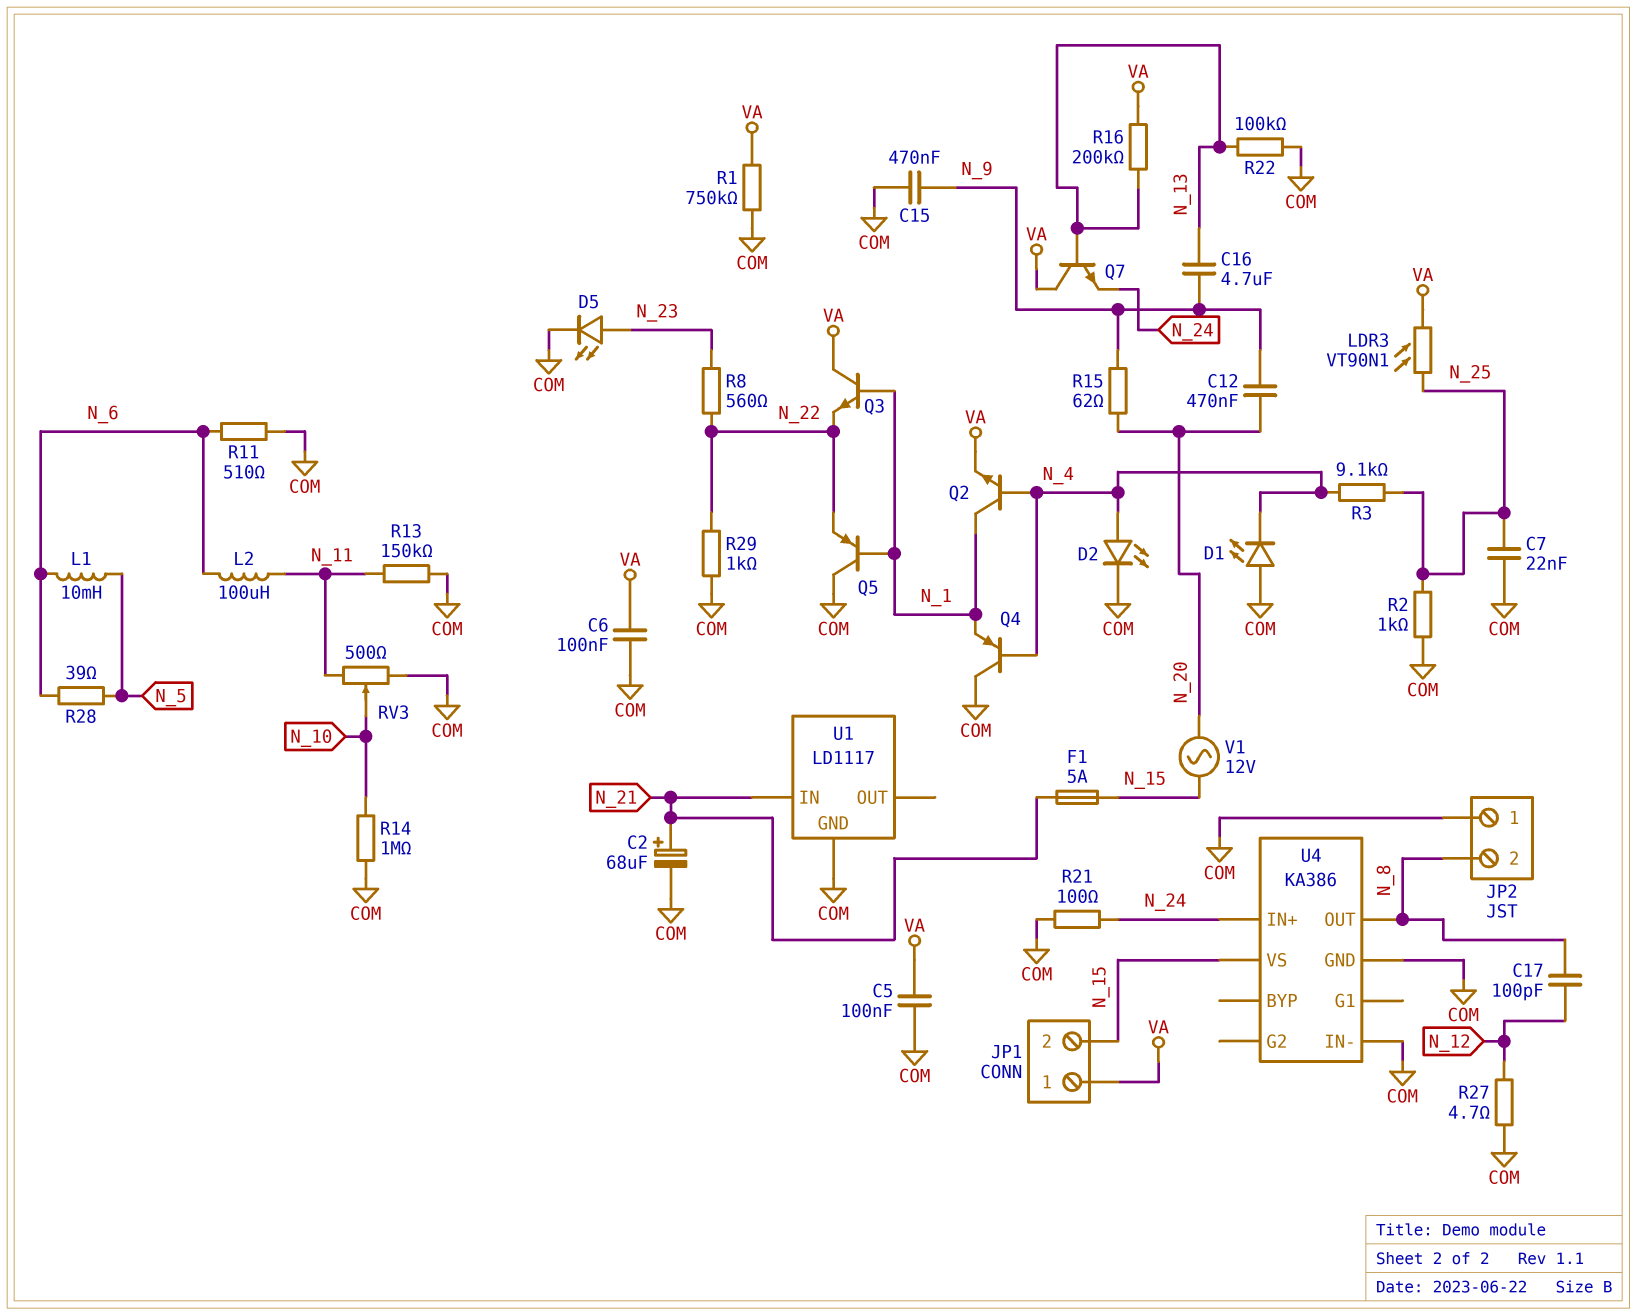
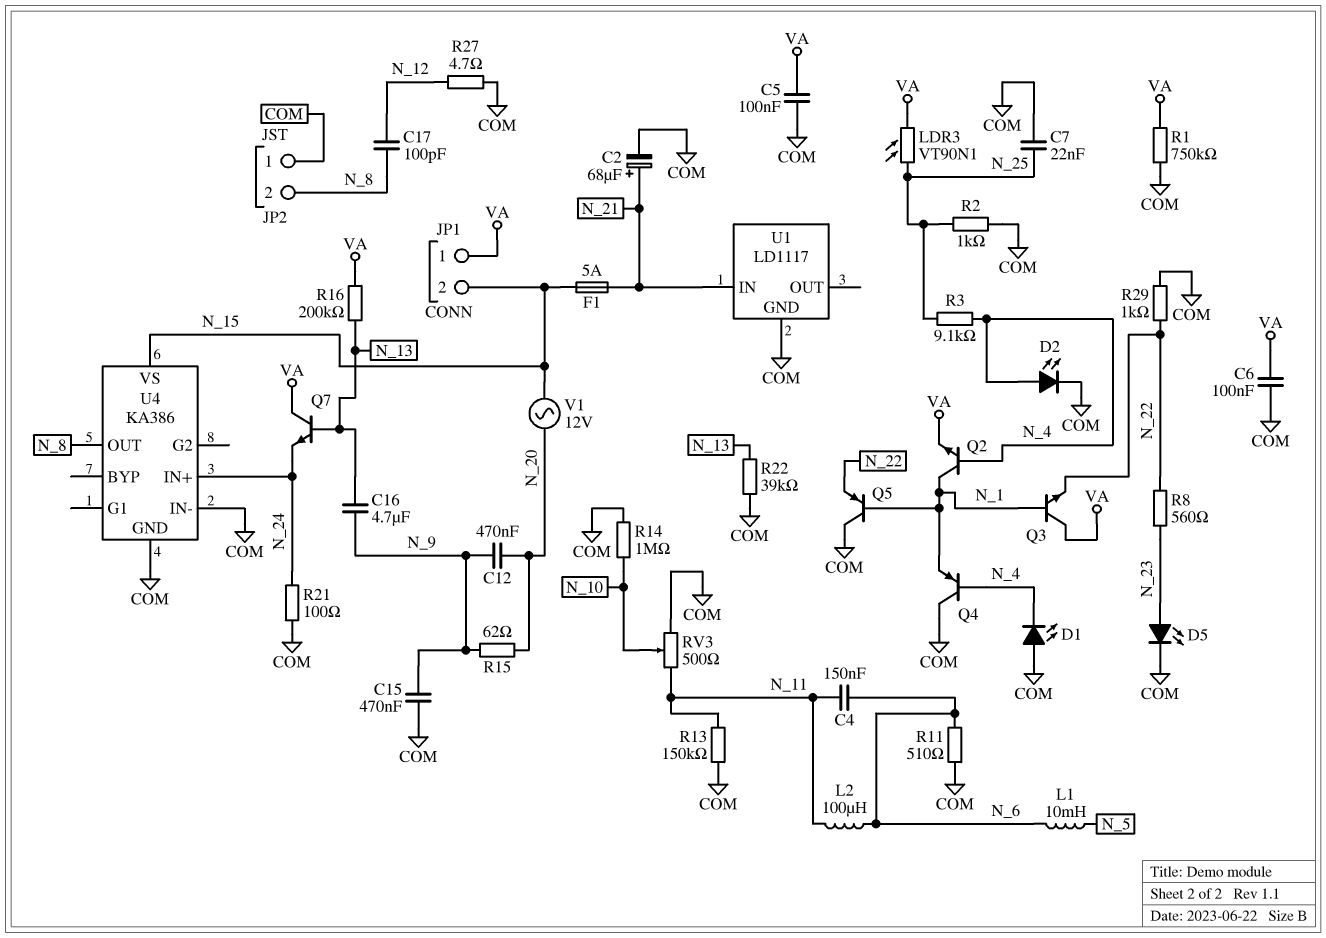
C4: none -> 150nF (N_6, N_11)
R22: 100k (COM, N_13) -> 39k (COM, N_13)
R28: 39 (N_5, N_6) -> none

